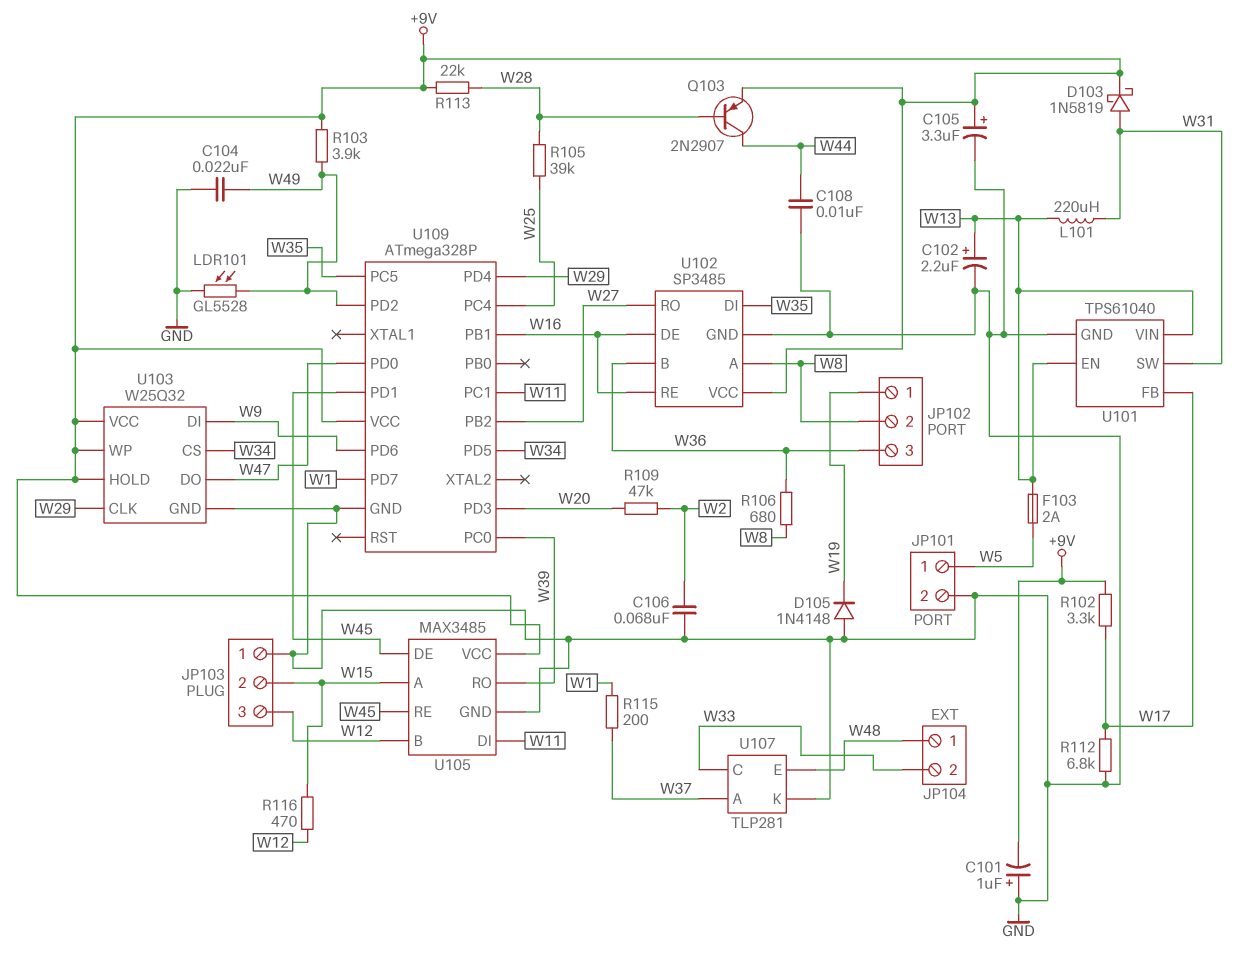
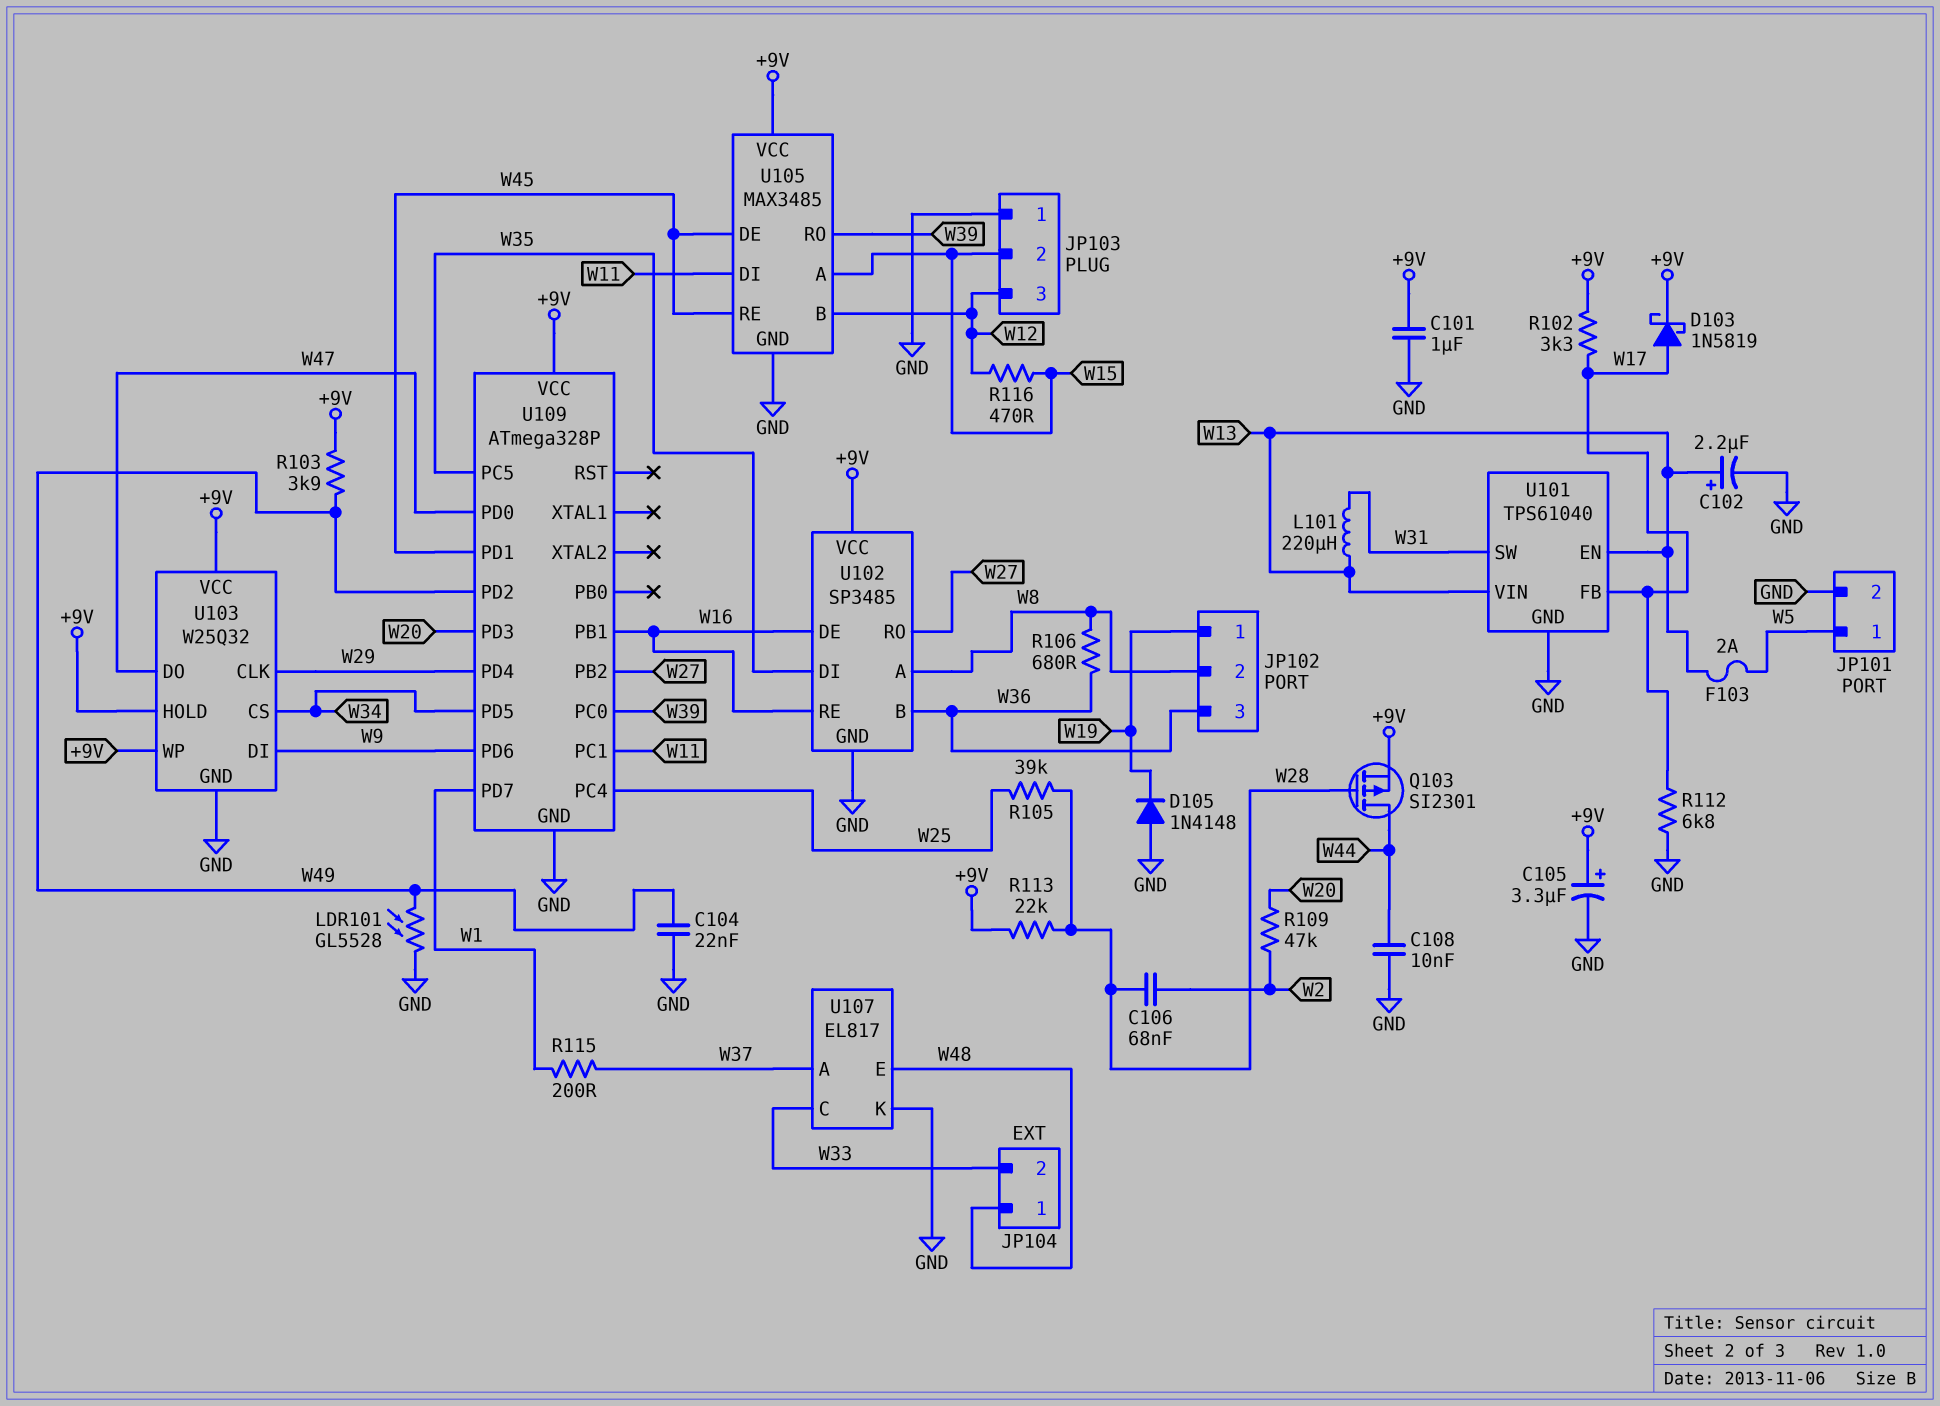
C101: 1uF (plus GND, minus +9V) -> 1uF (+9V, GND)
C106: 68nF (GND, W2) -> 68nF (W2, W28)
D103: schottky 1N5819 (A W31, K +9V) -> schottky 1N5819 (A W17, K +9V)
Q103: PNP 2N2907 (B W28, C W44, E +9V) -> PMOS SI2301 (G W28, D W44, S +9V)
U107: TLP281 -> EL817

